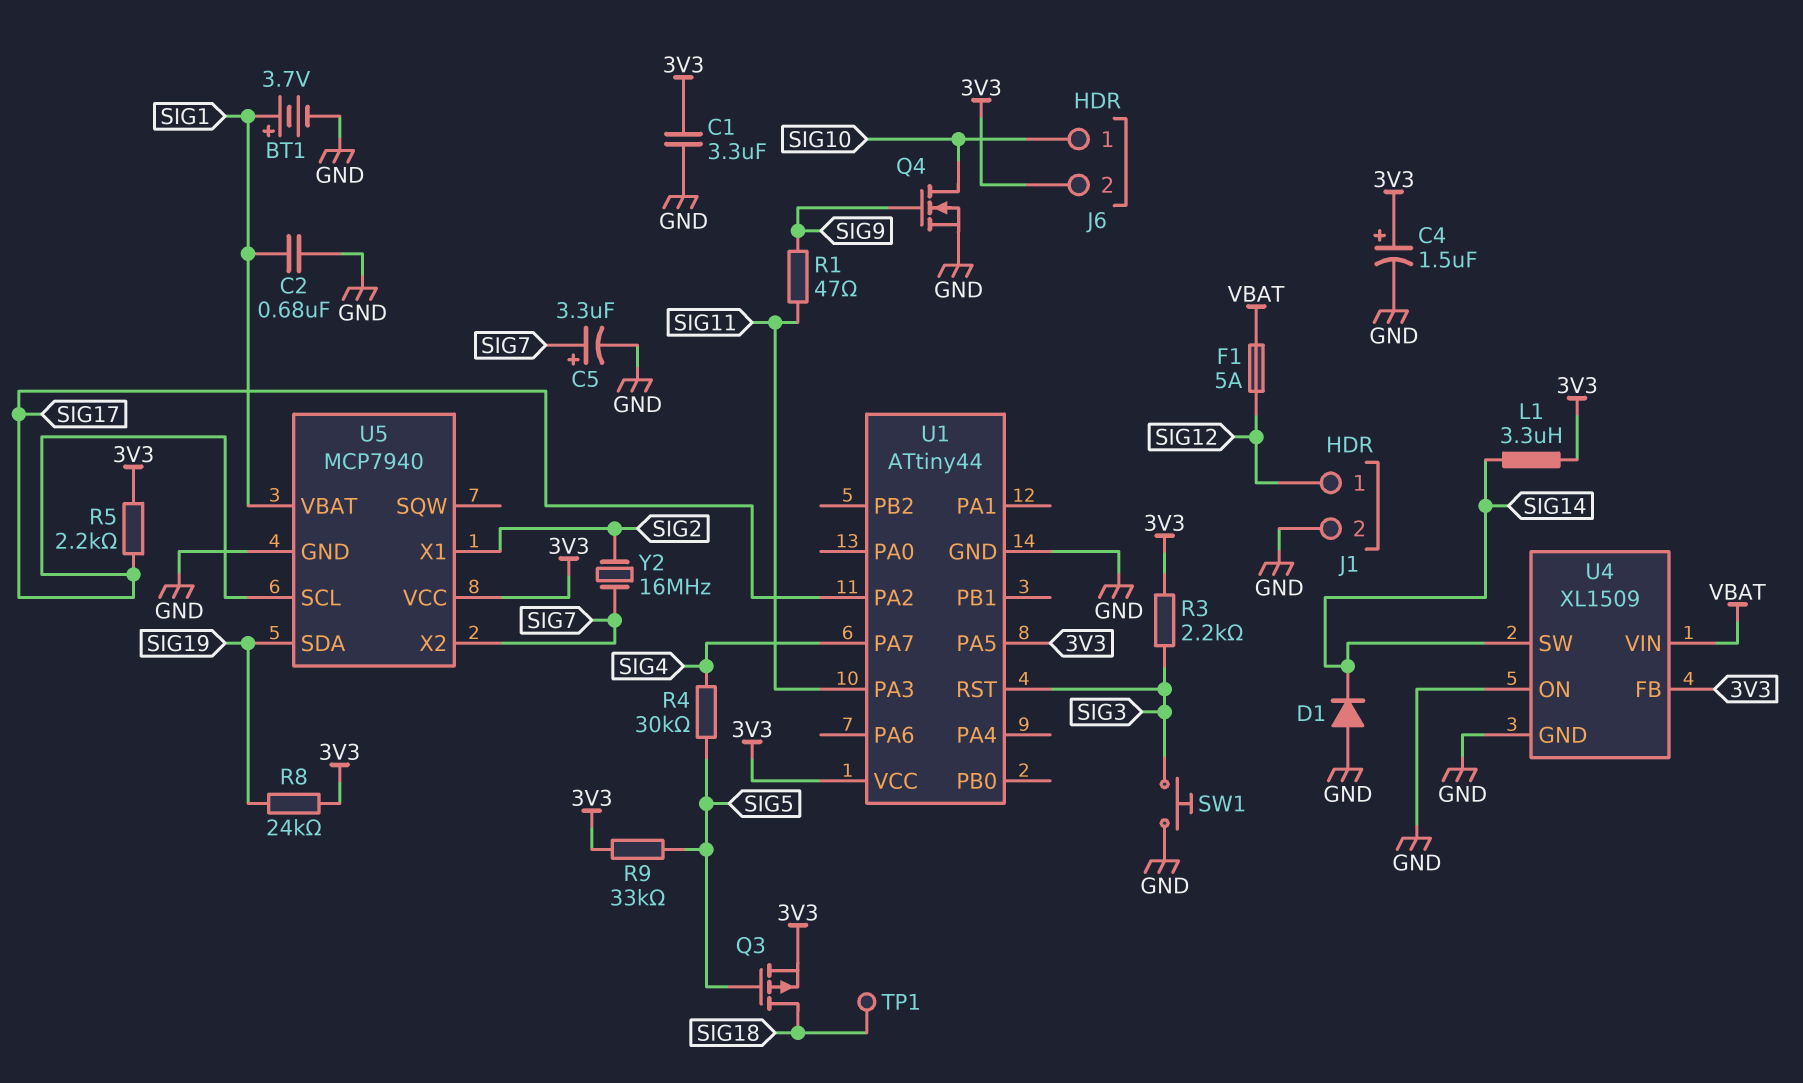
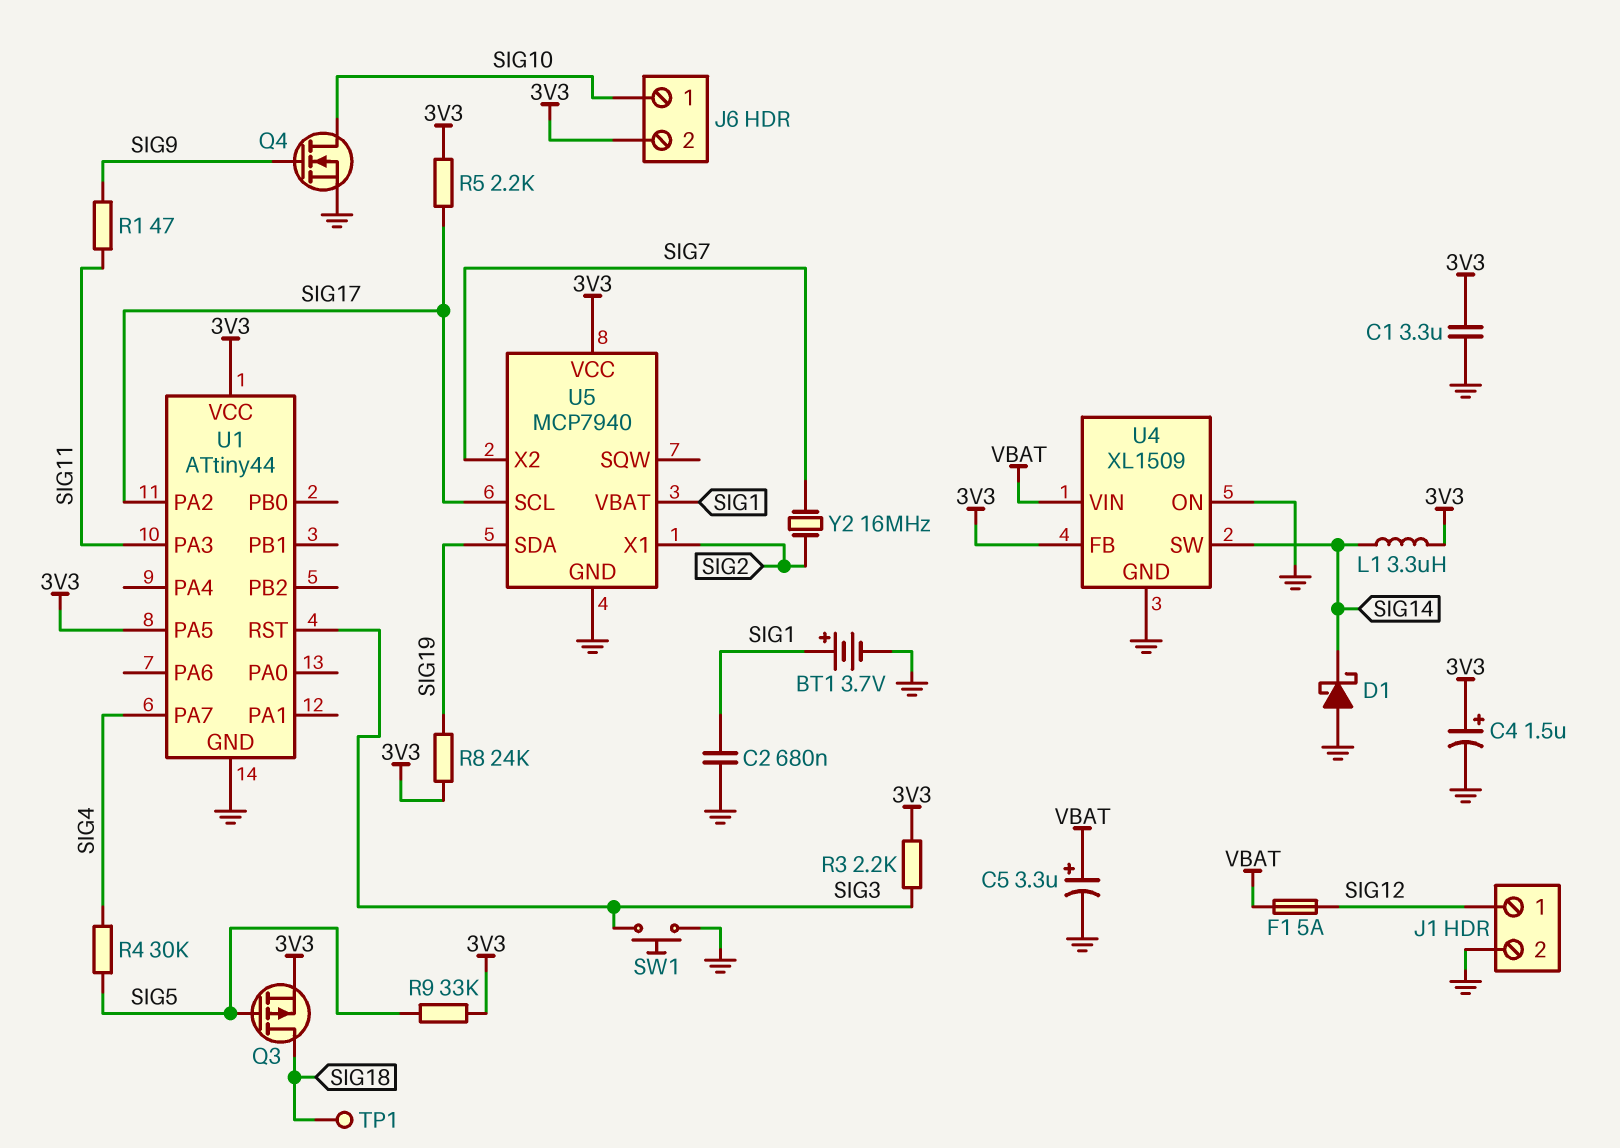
C5: 3.3uF (plus SIG7, minus GND) -> 3.3uF (plus VBAT, minus GND)
D1: diode (A GND, K SIG14) -> schottky (A GND, K SIG14)

